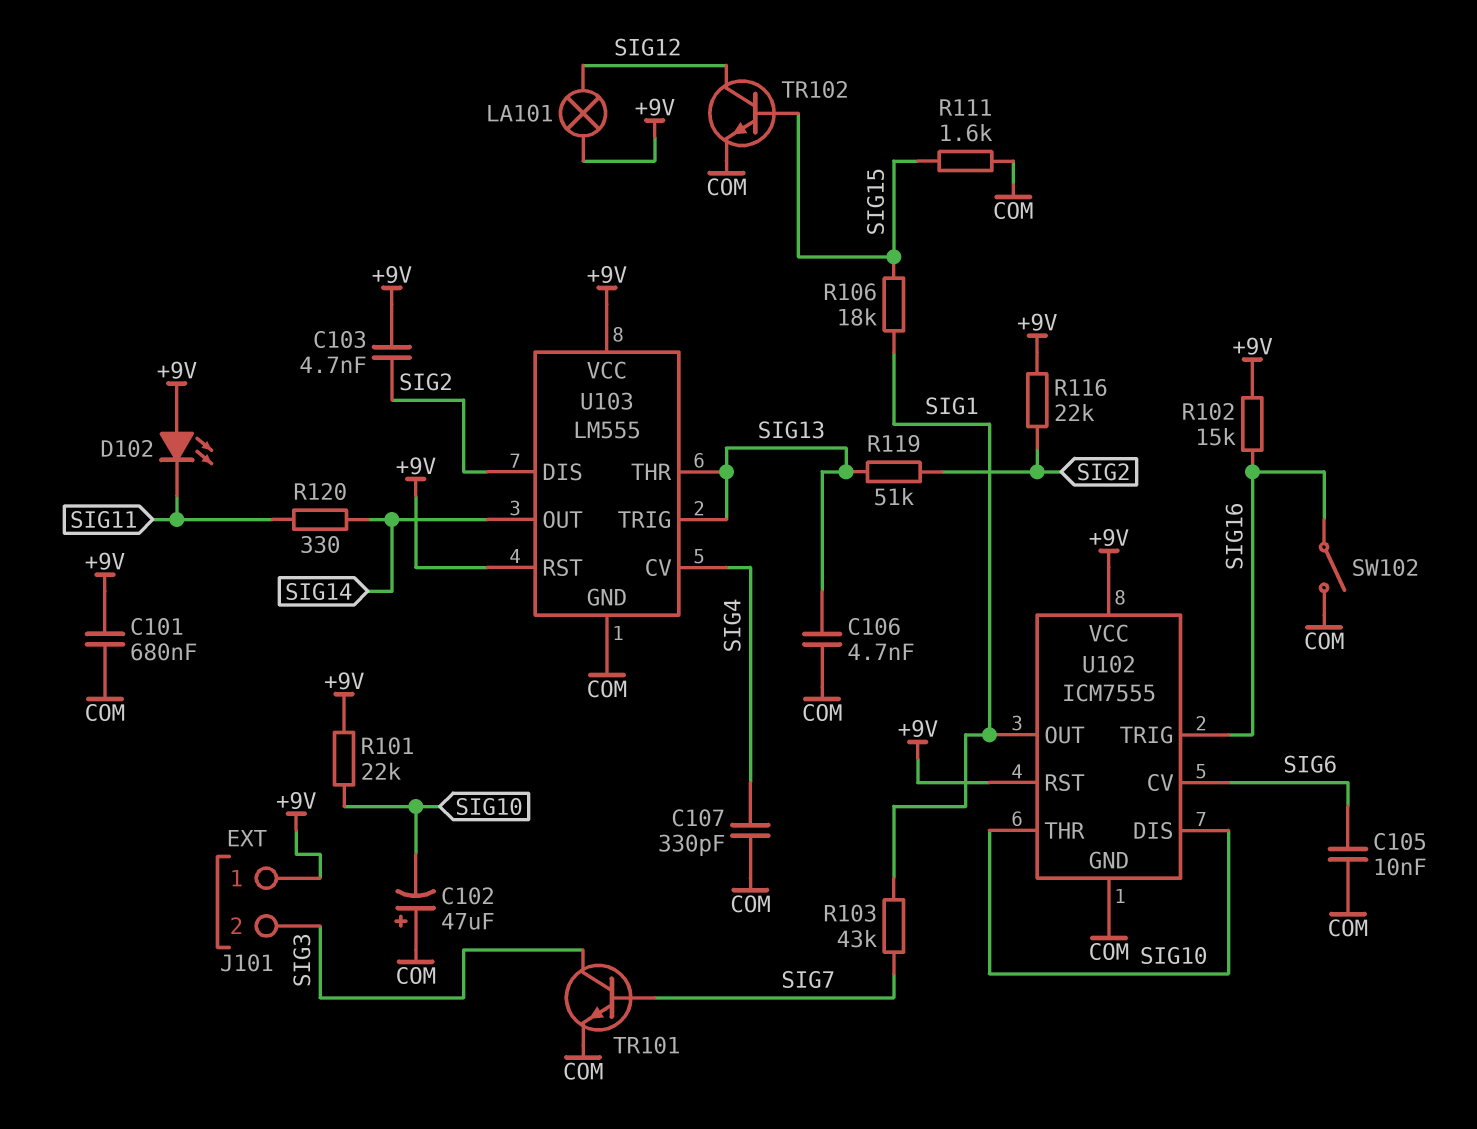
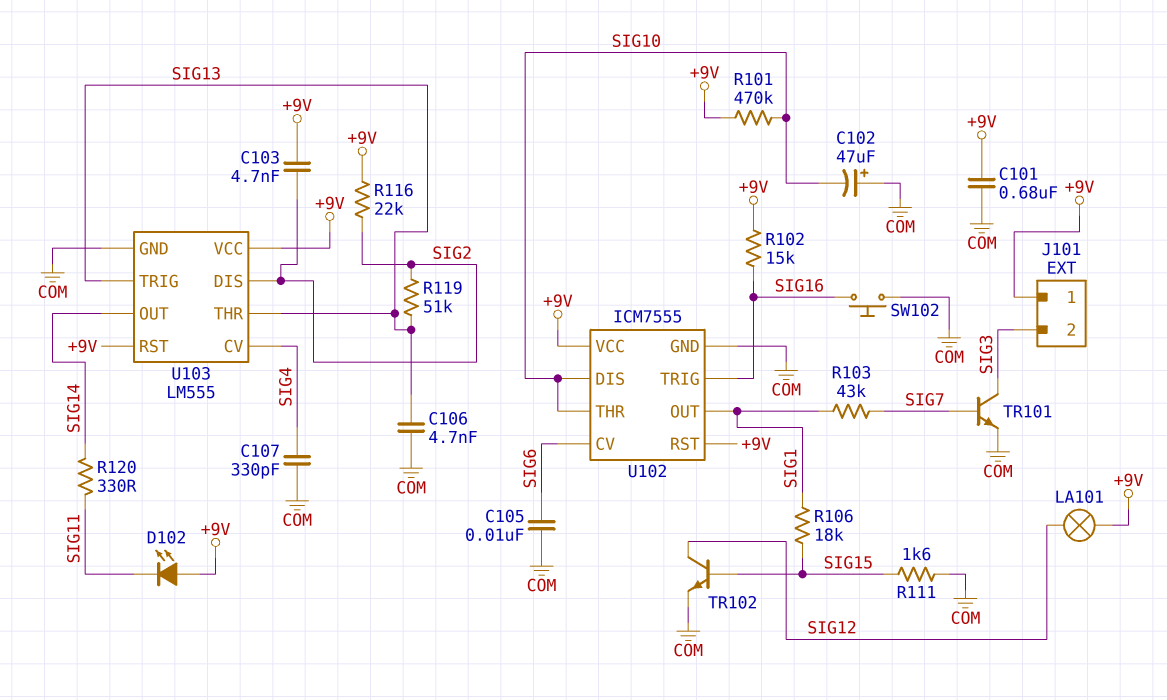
R101: 22k (+9V, SIG10) -> 470k (+9V, SIG10)
SW102: switch (COM, SIG16) -> button (COM, SIG16)

